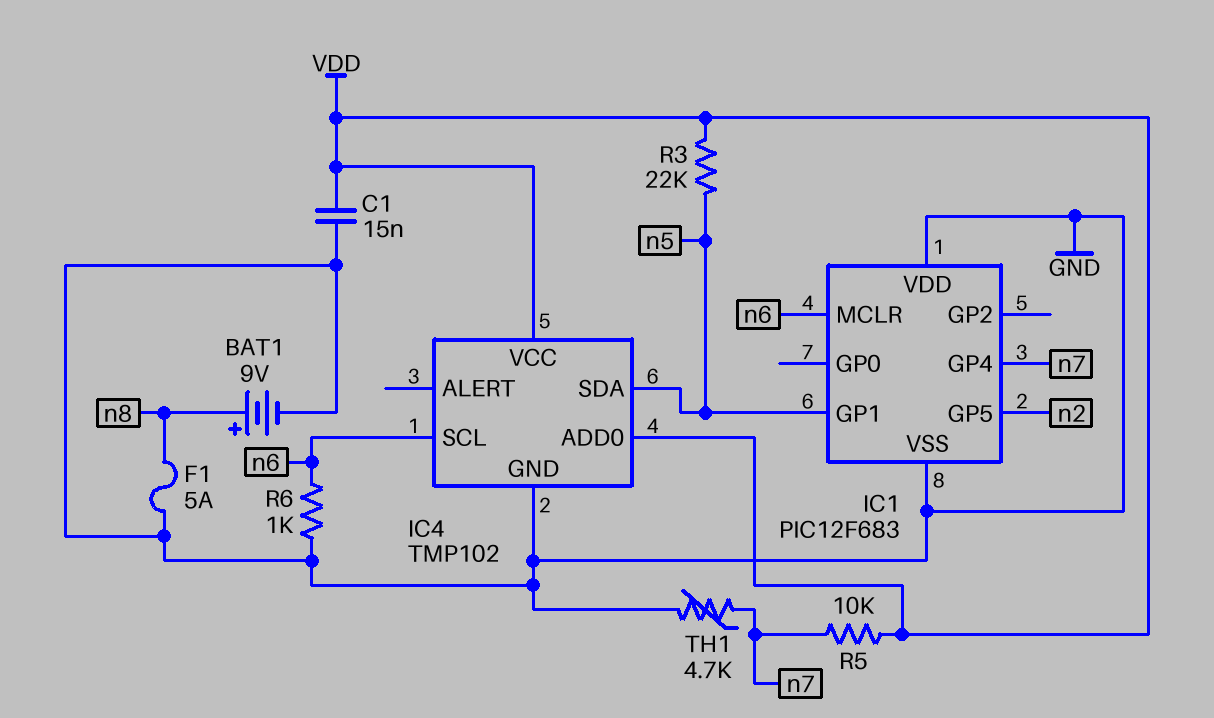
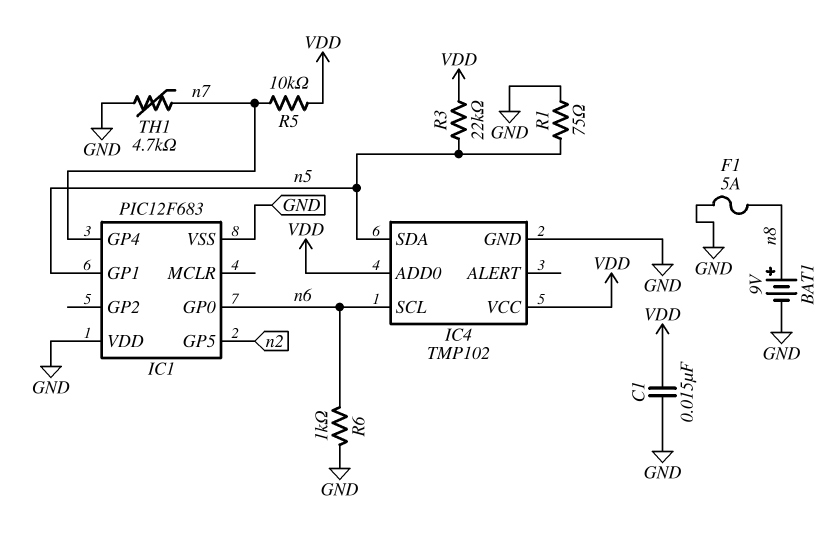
IC1 pin GP0: none -> n6
IC1 pin MCLR: n6 -> none
R1: none -> 75 (GND, n5)

